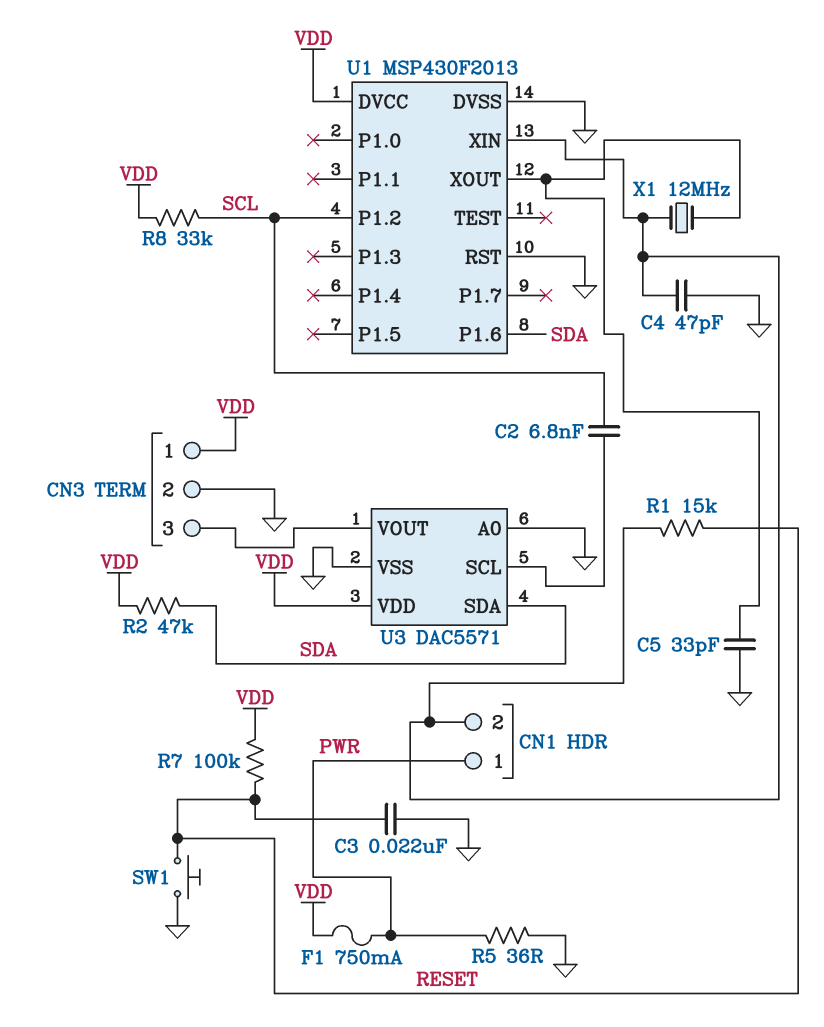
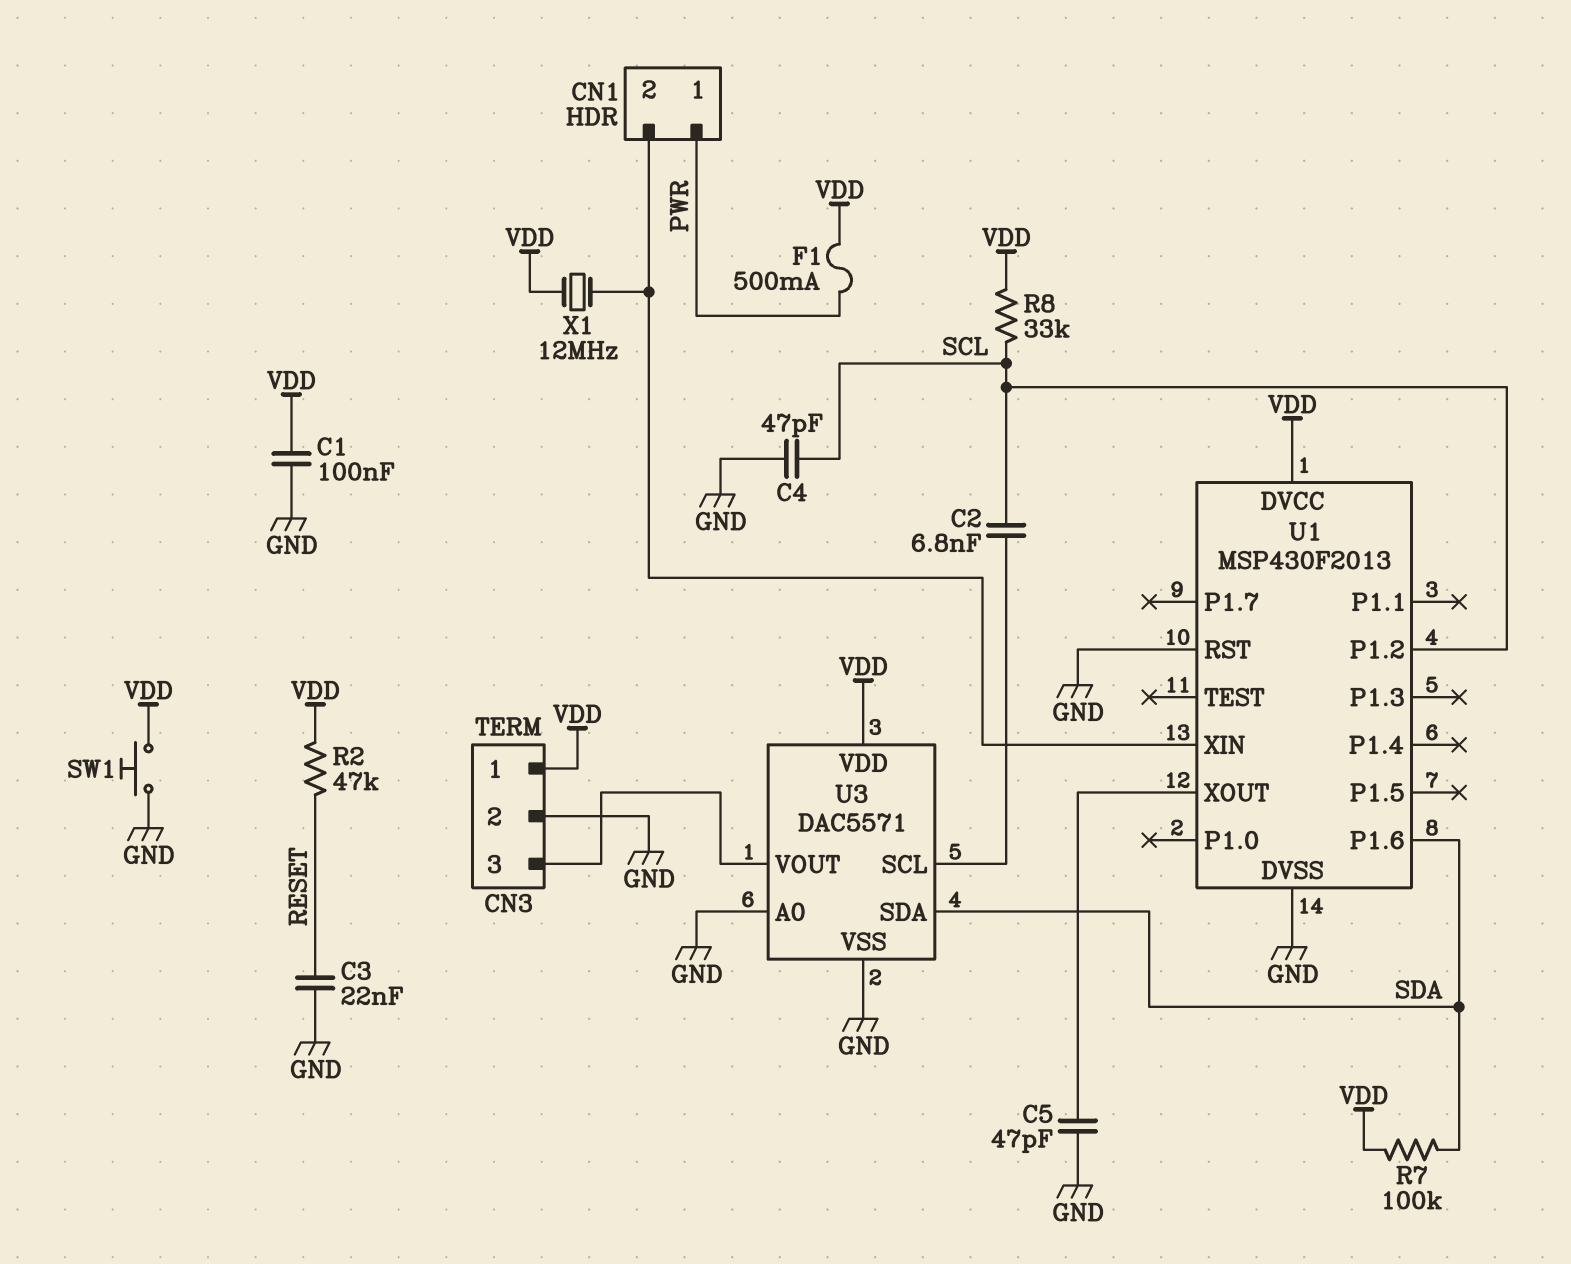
C1: none -> 100nF (GND, VDD)
C4: 47pF (CN1/2, GND) -> 47pF (GND, SCL)
C5: 33pF (GND, U1/XOUT) -> 47pF (GND, U1/XOUT)
F1: 750mA (PWR, VDD) -> 500mA (PWR, VDD)
R1: 15k (CN1/2, RESET) -> none
R2: 47k (SDA, VDD) -> 47k (RESET, VDD)
R5: 36 (GND, PWR) -> none
R7: 100k (RESET, VDD) -> 100k (SDA, VDD)
SW1: button (GND, RESET) -> button (GND, VDD)
X1: 12MHz (CN1/2, U1/XOUT) -> 12MHz (CN1/2, VDD)

